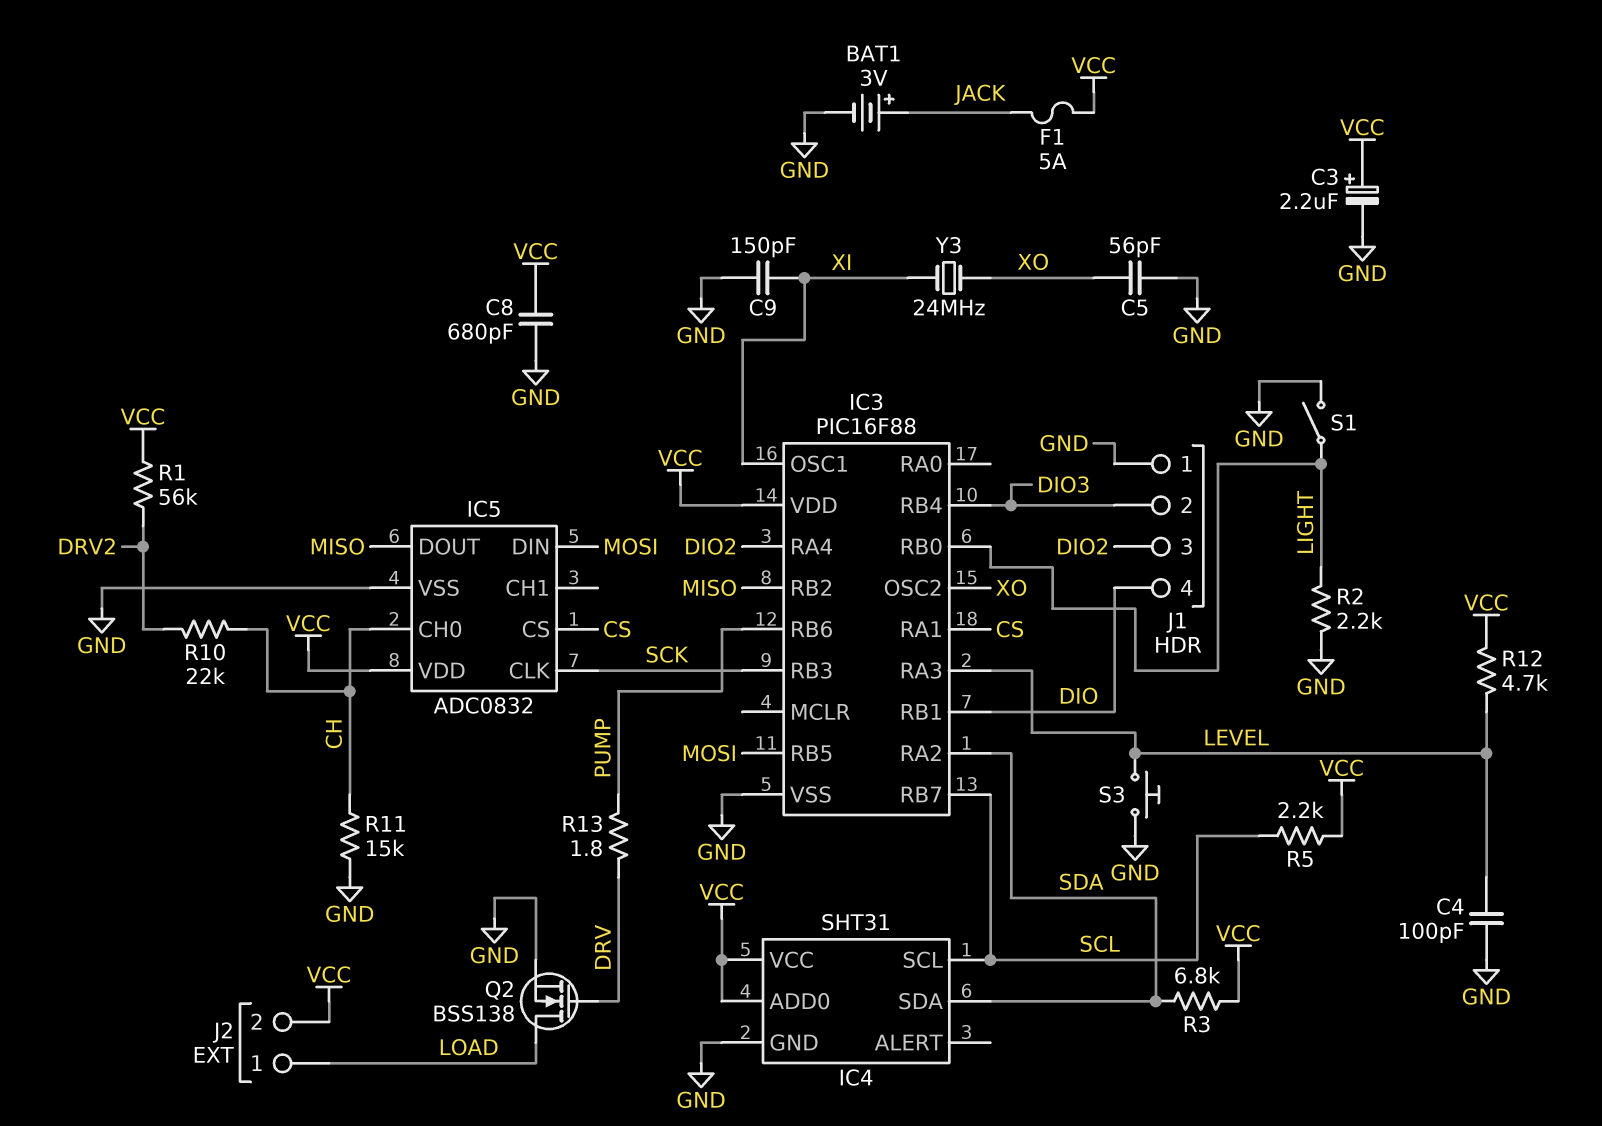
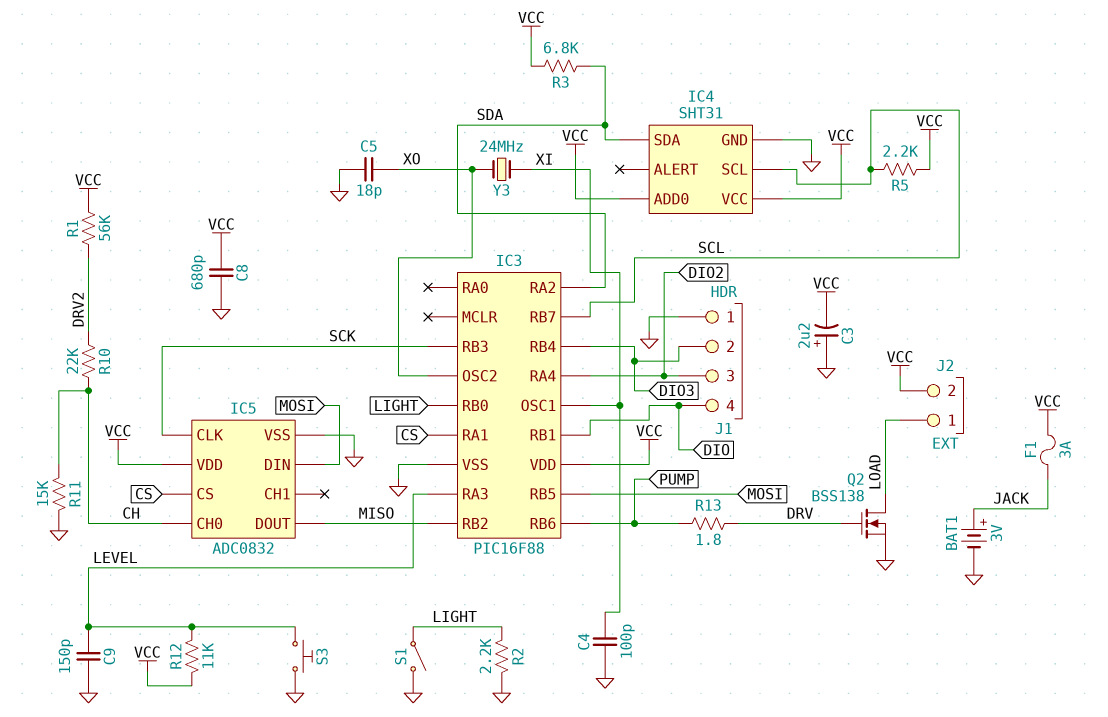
C3: 2.2uF (plus VCC, minus GND) -> 2.2uF (plus GND, minus VCC)
C4: 100pF (GND, LEVEL) -> 100pF (GND, XI)
C5: 56pF (GND, XO) -> 18pF (GND, XO)
C9: 150pF (GND, XI) -> 150pF (GND, LEVEL)
F1: 5A (JACK, VCC) -> 3A (JACK, VCC)
R12: 4.7k (LEVEL, VCC) -> 11k (LEVEL, VCC)

